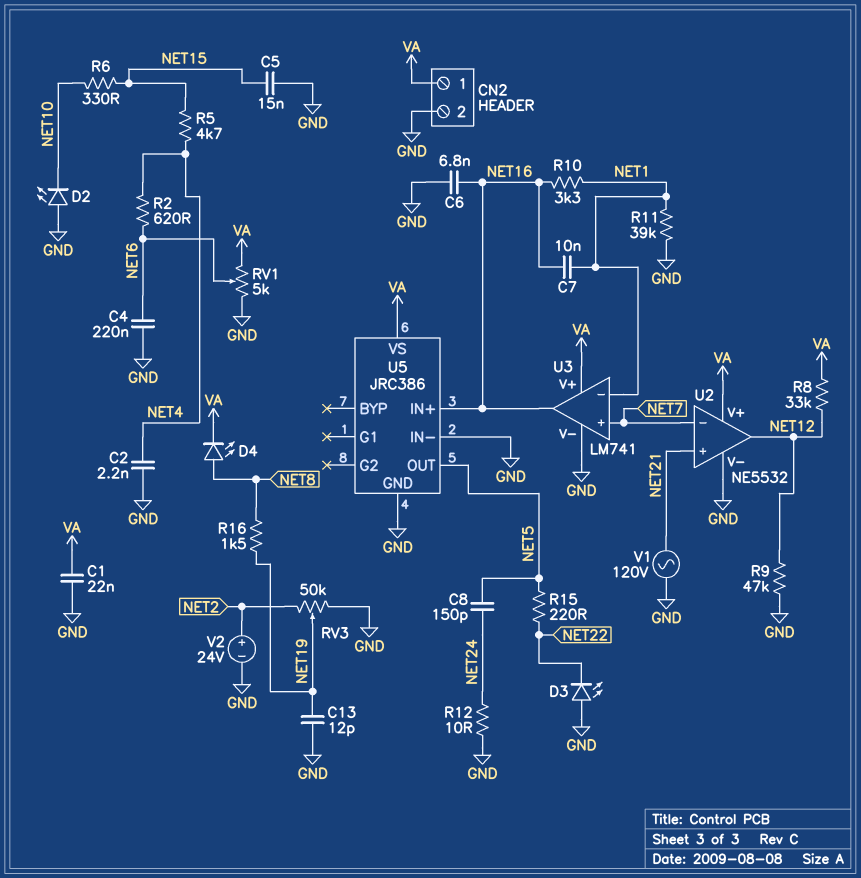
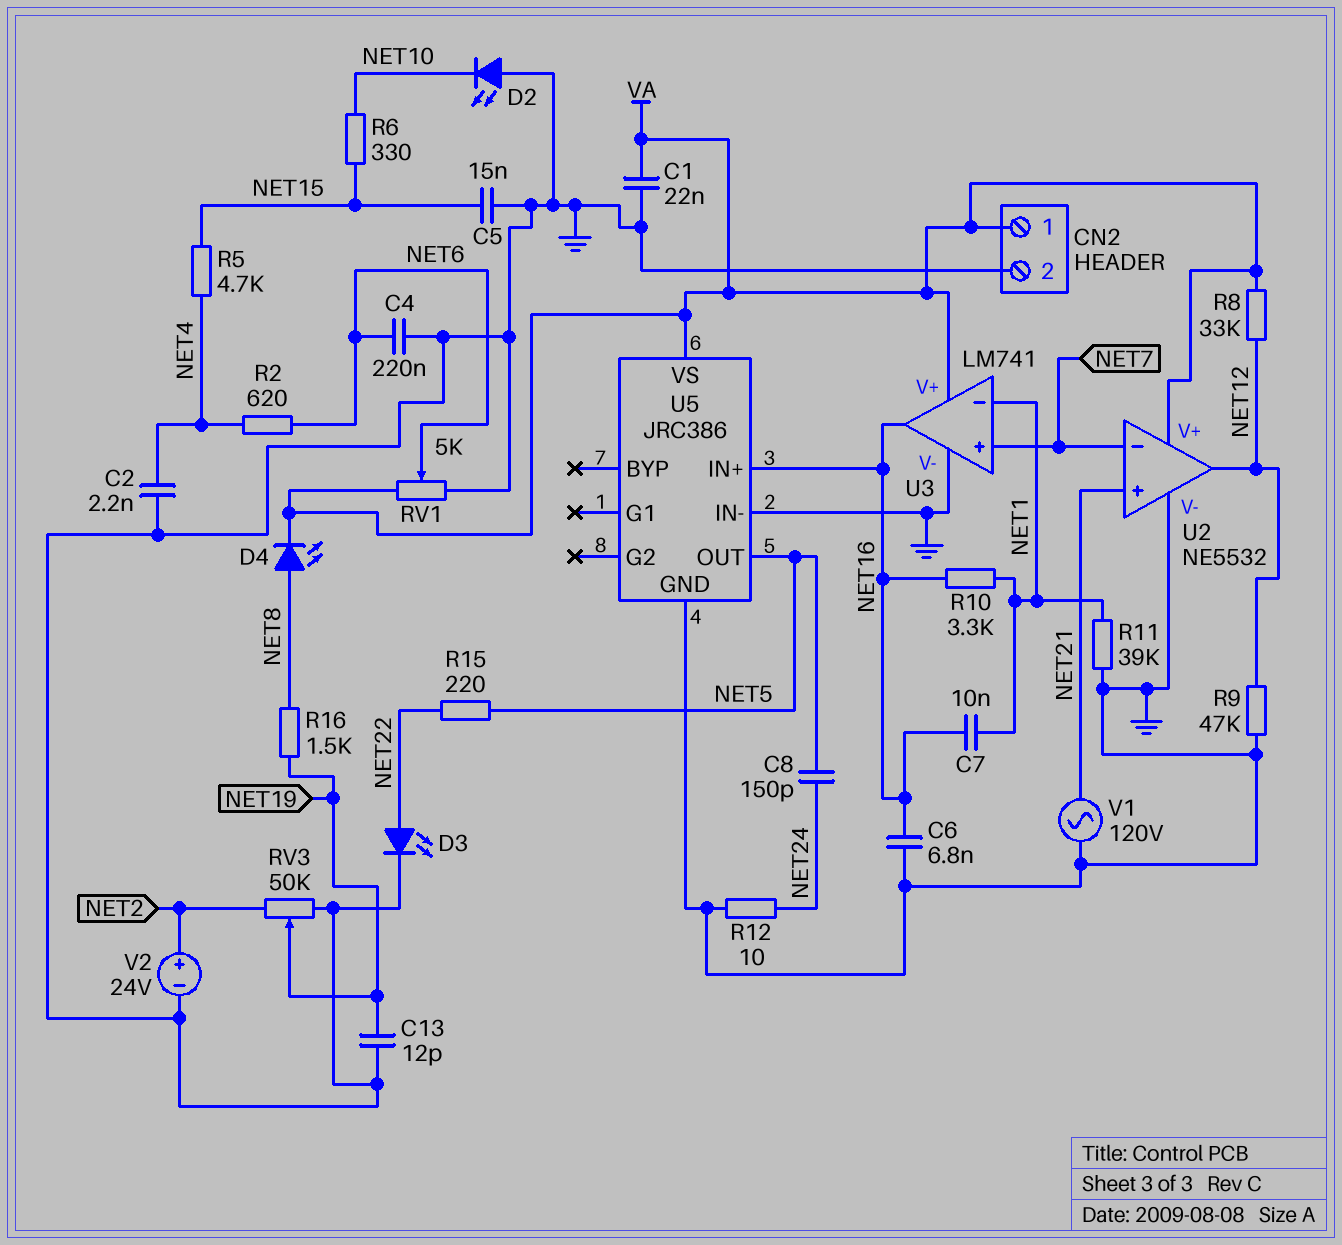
D3: LED (A GND, K NET22) -> LED (A NET22, K GND)

